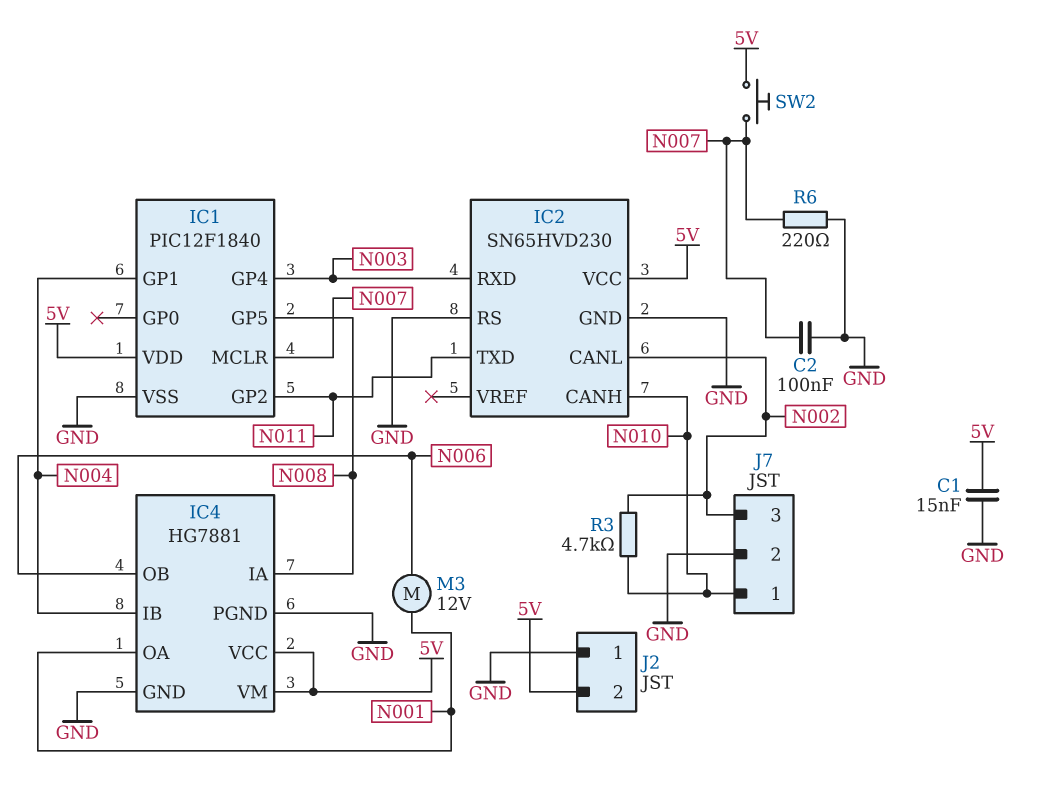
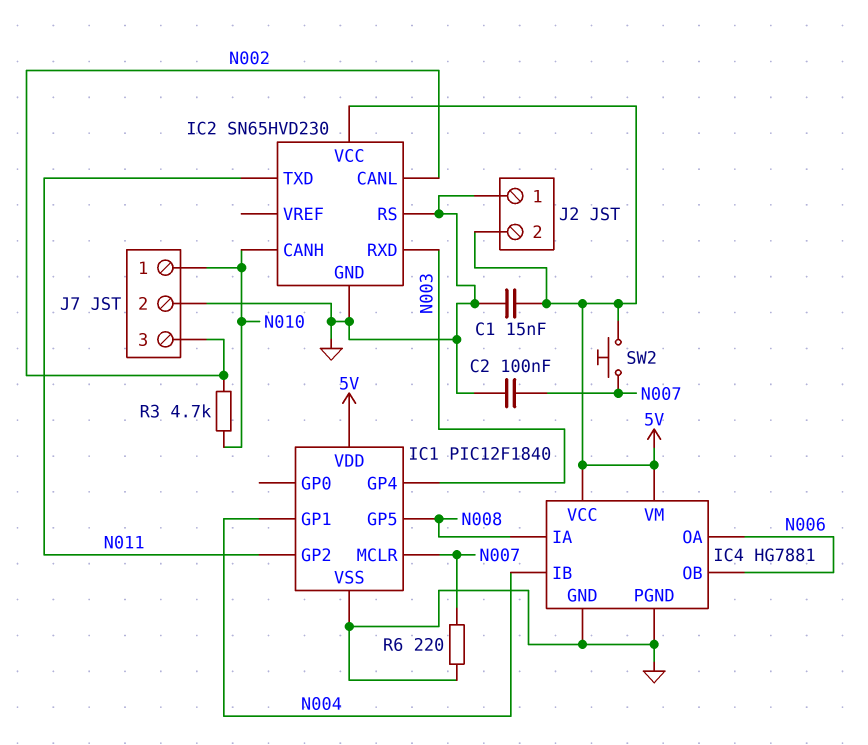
IC4 pin OA: N001 -> N006
M3: motor 12V (N001, N006) -> none

